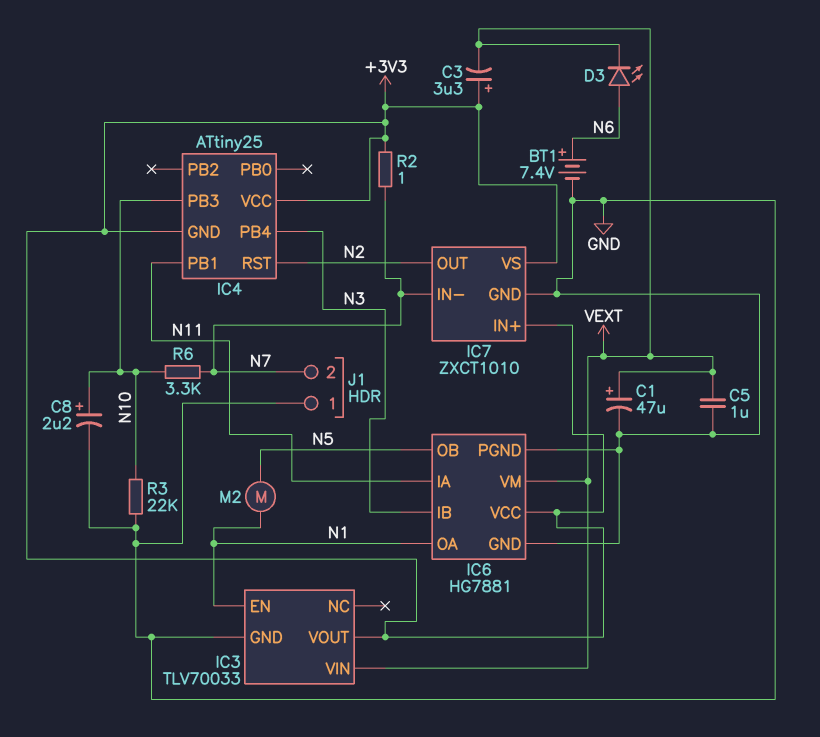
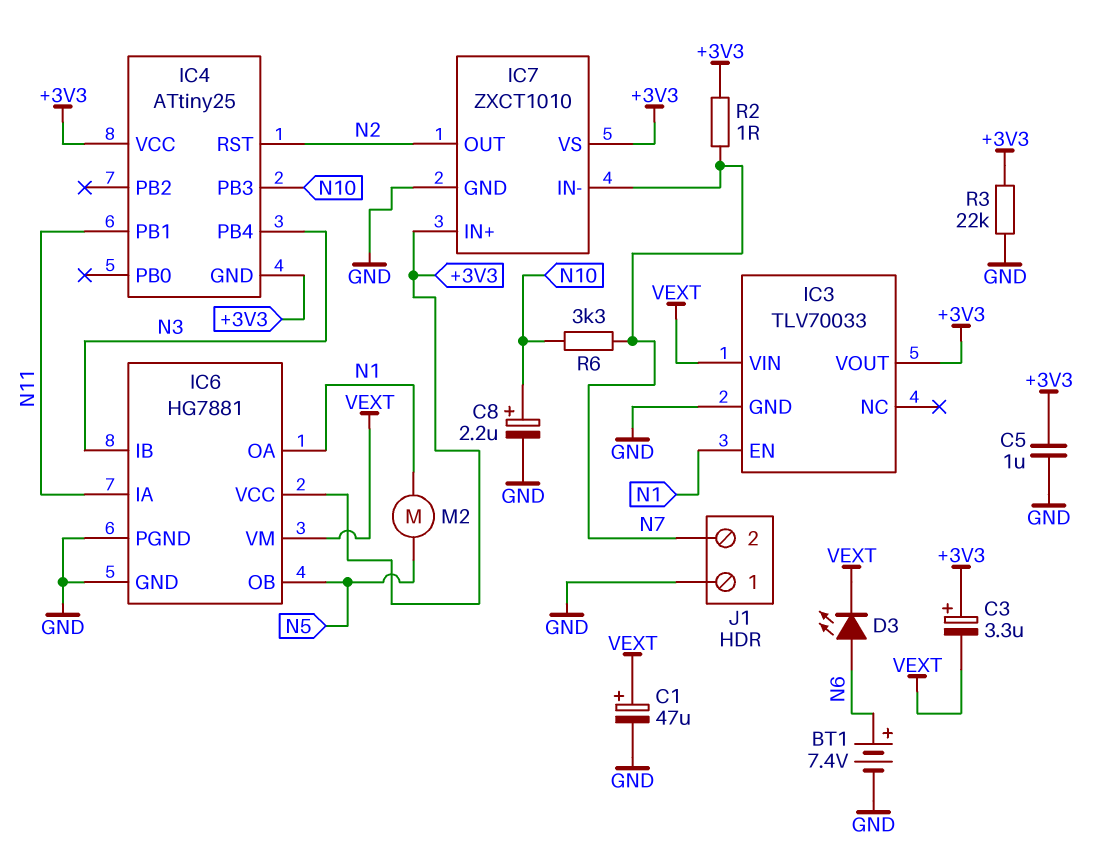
C5: 1uF (GND, VEXT) -> 1uF (+3V3, GND)
R3: 22k (GND, N10) -> 22k (+3V3, GND)

